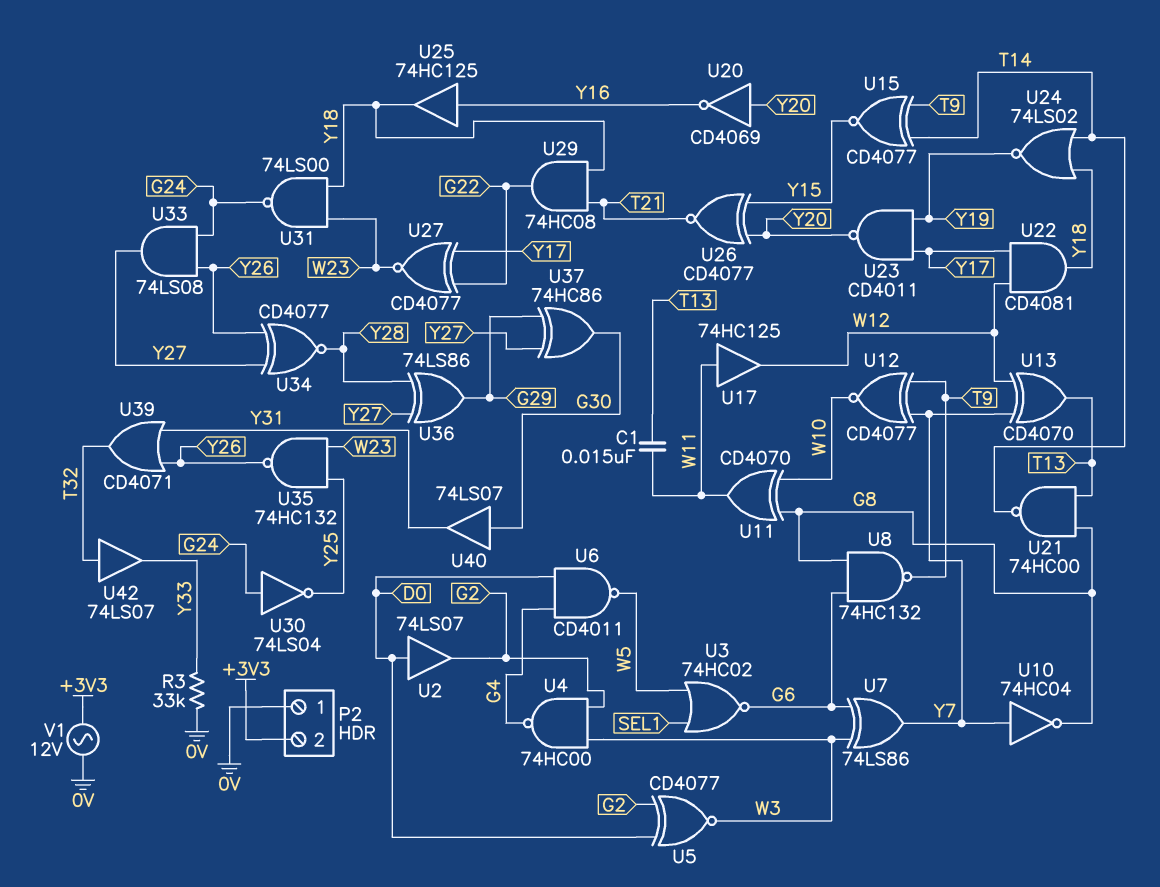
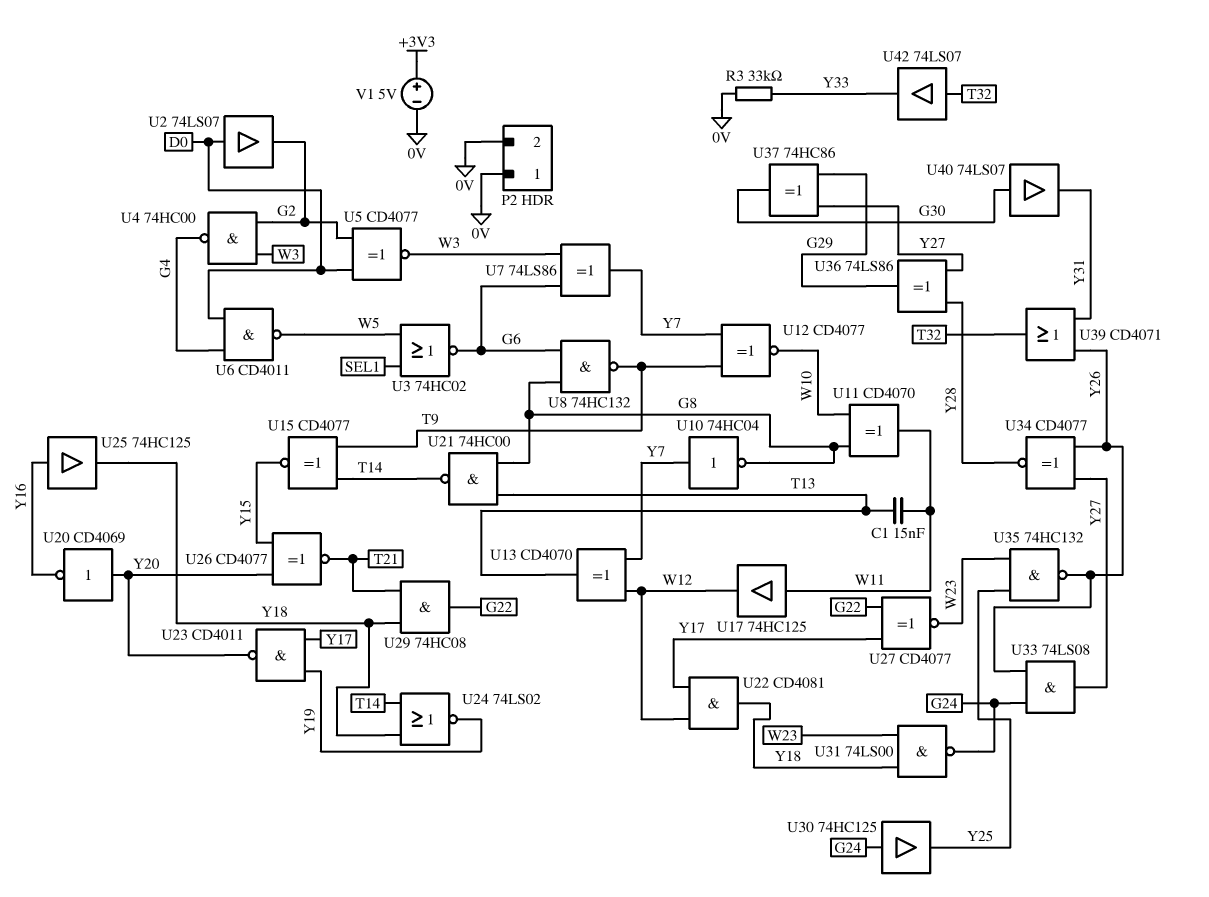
P2 pin 2: +3V3 -> 0V
U30: NOT 74LS04 (in G24, out Y25) -> buffer 74HC125 (in G24, out Y25)
V1: AC 12V (+3V3, 0V) -> 5V (plus +3V3, minus 0V)

